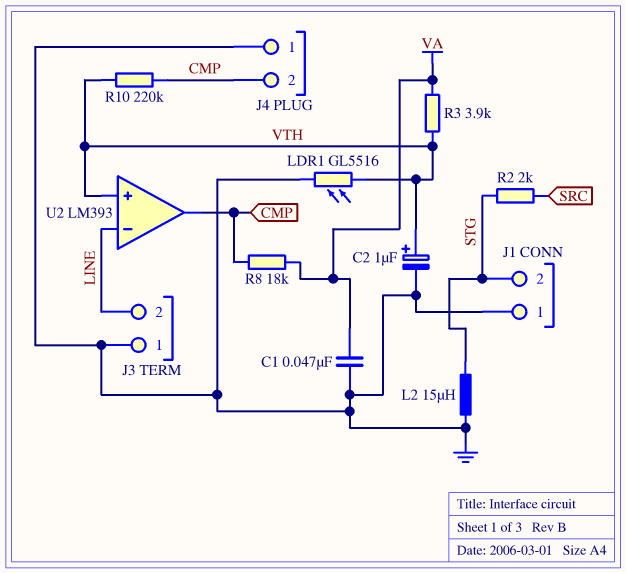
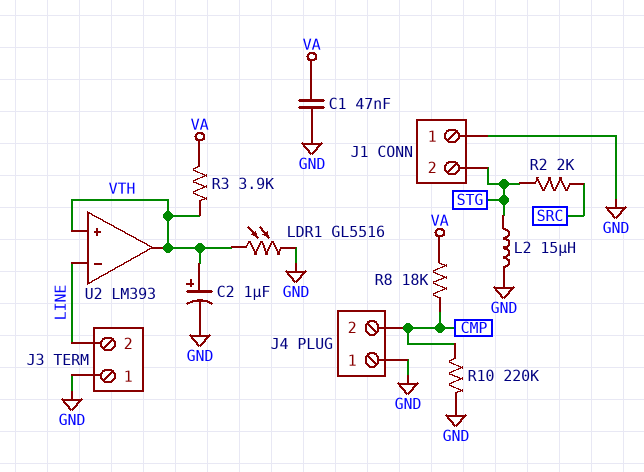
R10: 220k (CMP, VTH) -> 220k (CMP, GND)
U2 pin out: CMP -> VTH

